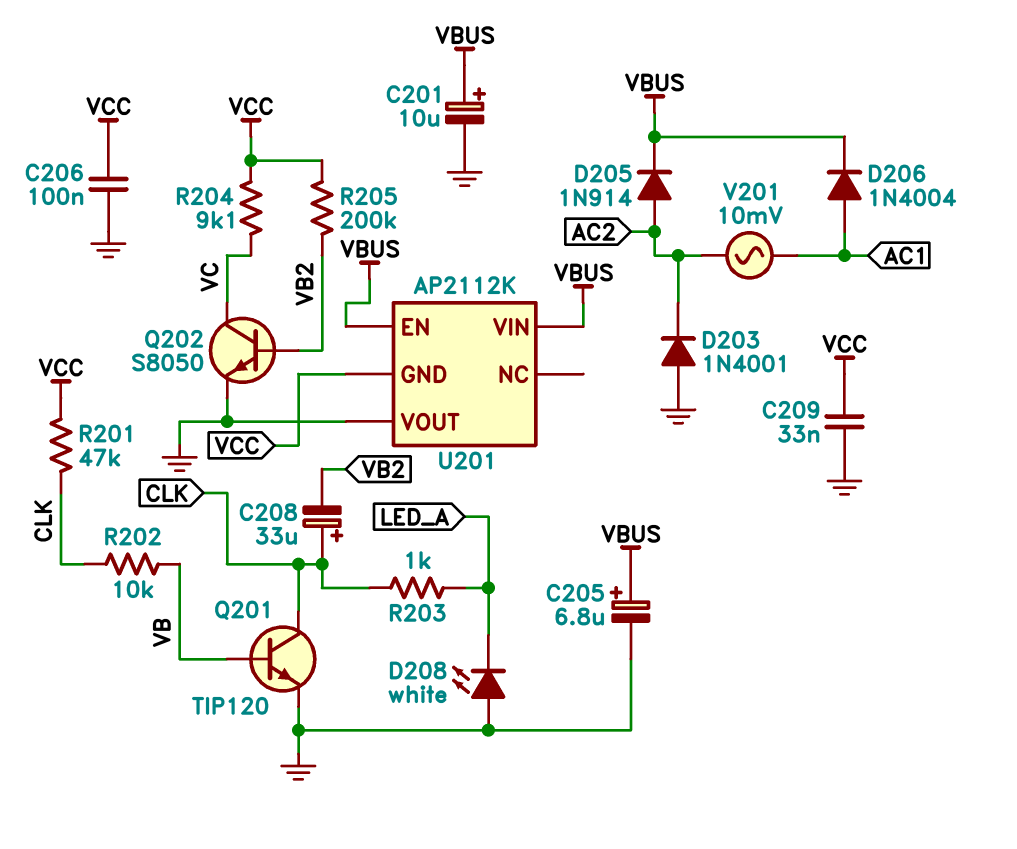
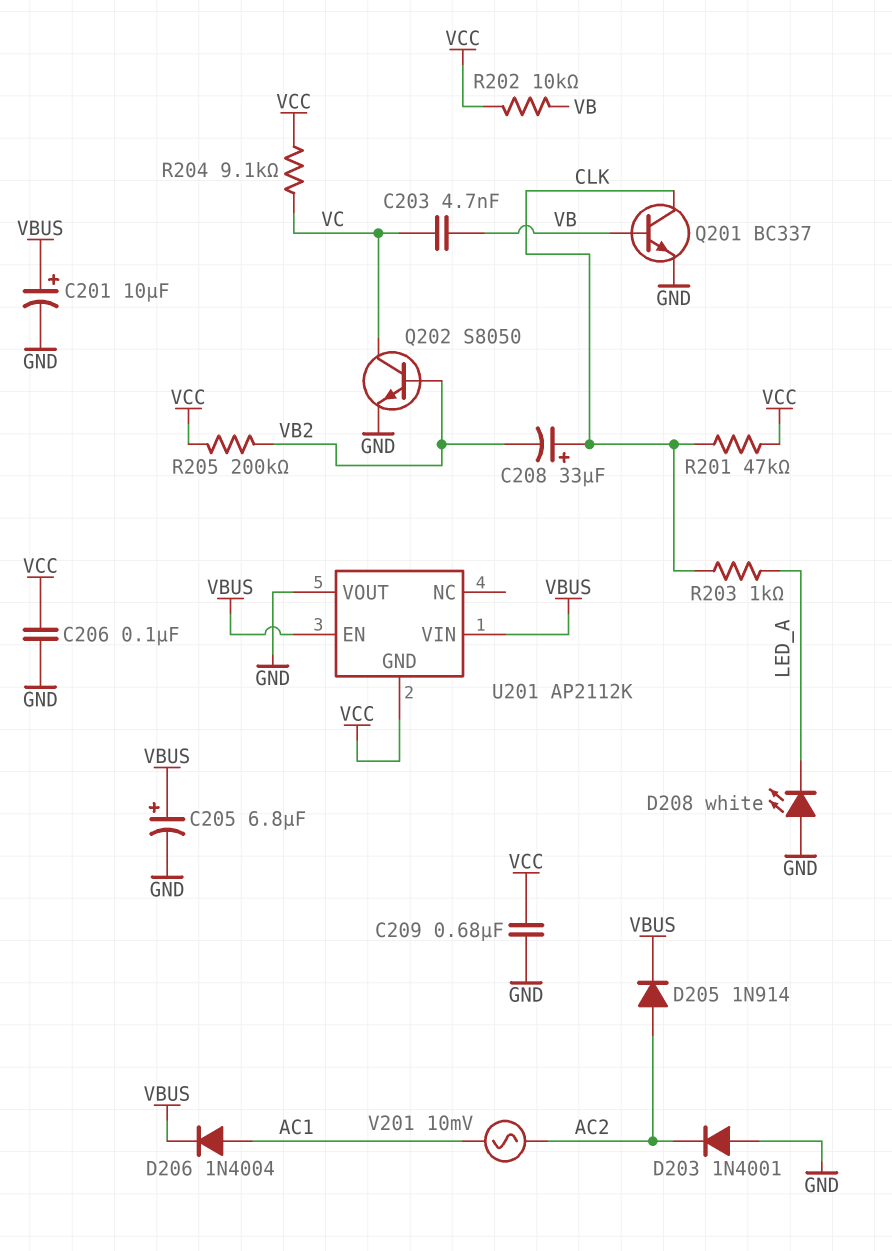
C203: none -> 4.7nF (VB, VC)
C209: 33nF (GND, VCC) -> 680nF (GND, VCC)
Q201: NPN TIP120 (B VB, C CLK, E GND) -> NPN BC337 (B VB, C CLK, E GND)
R202: 10k (CLK, VB) -> 10k (VB, VCC)

